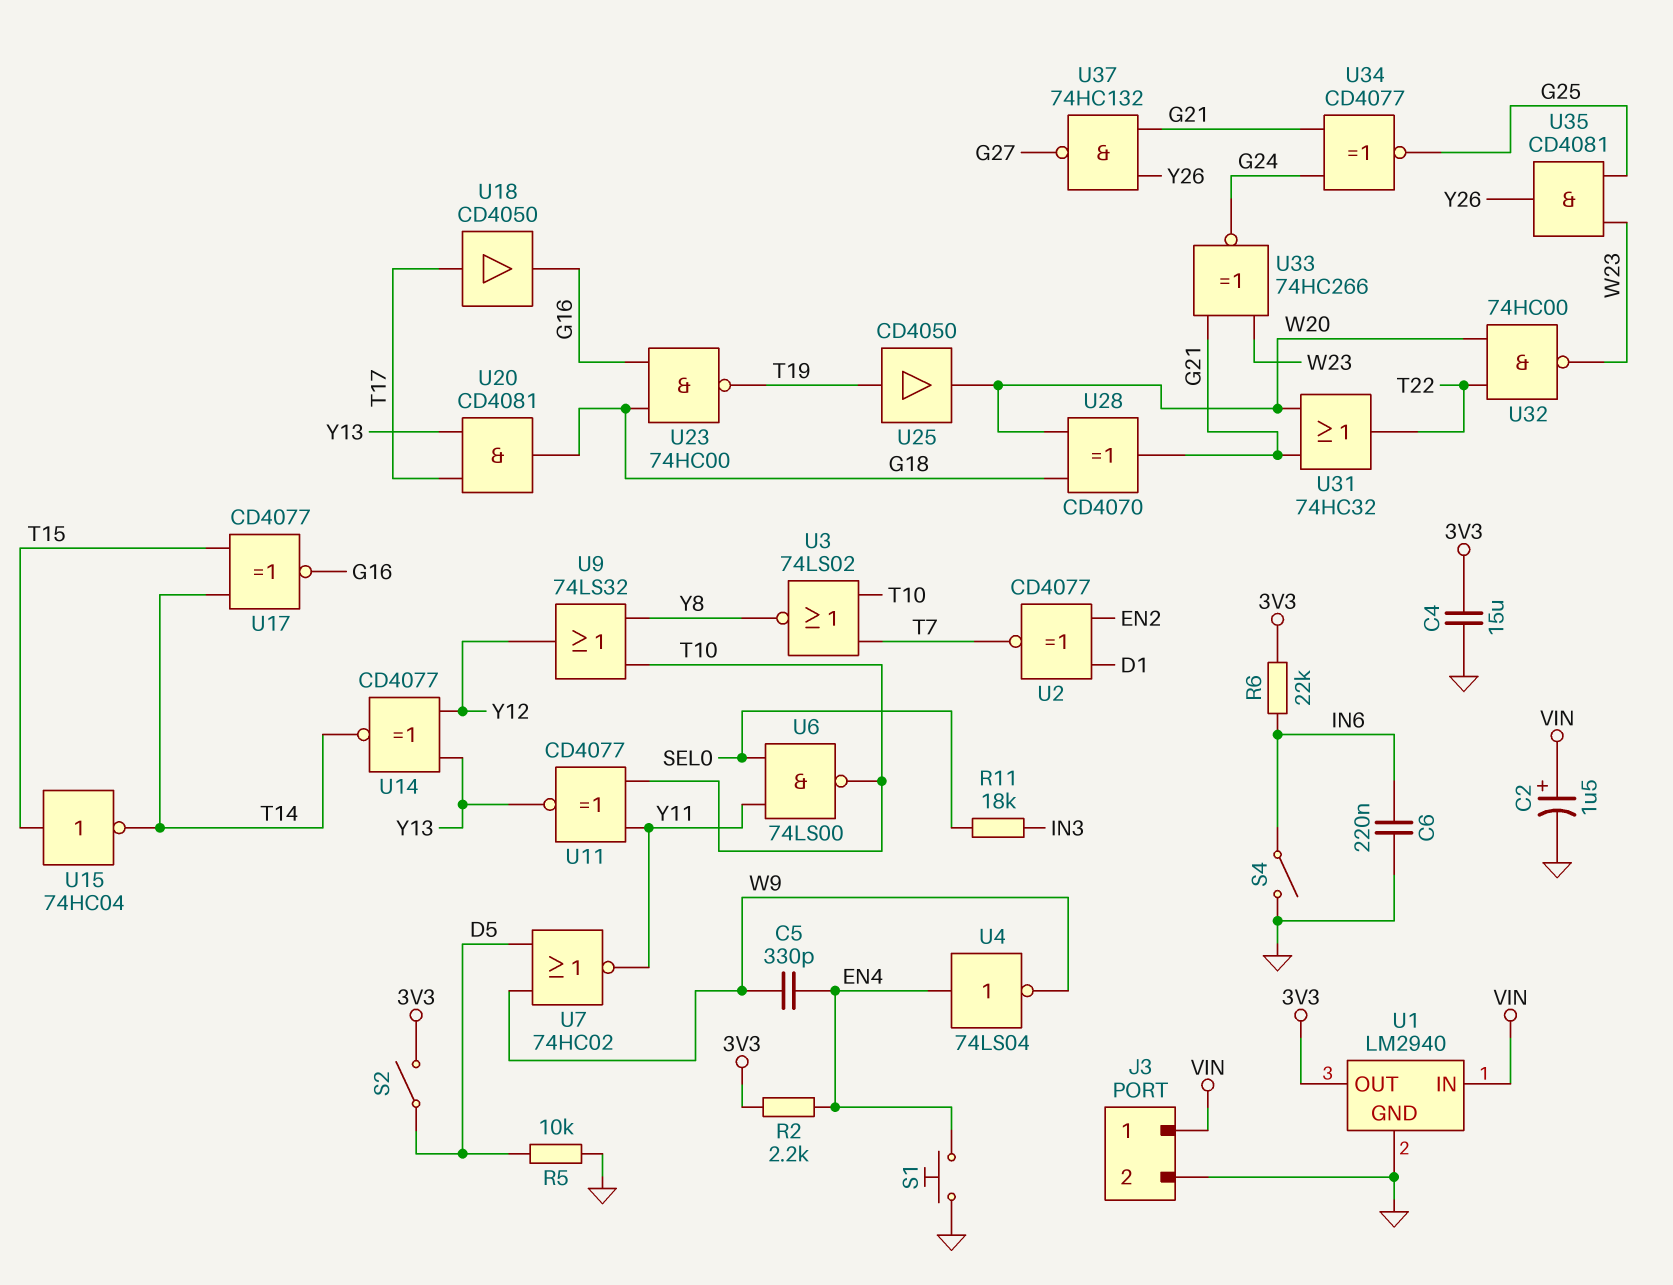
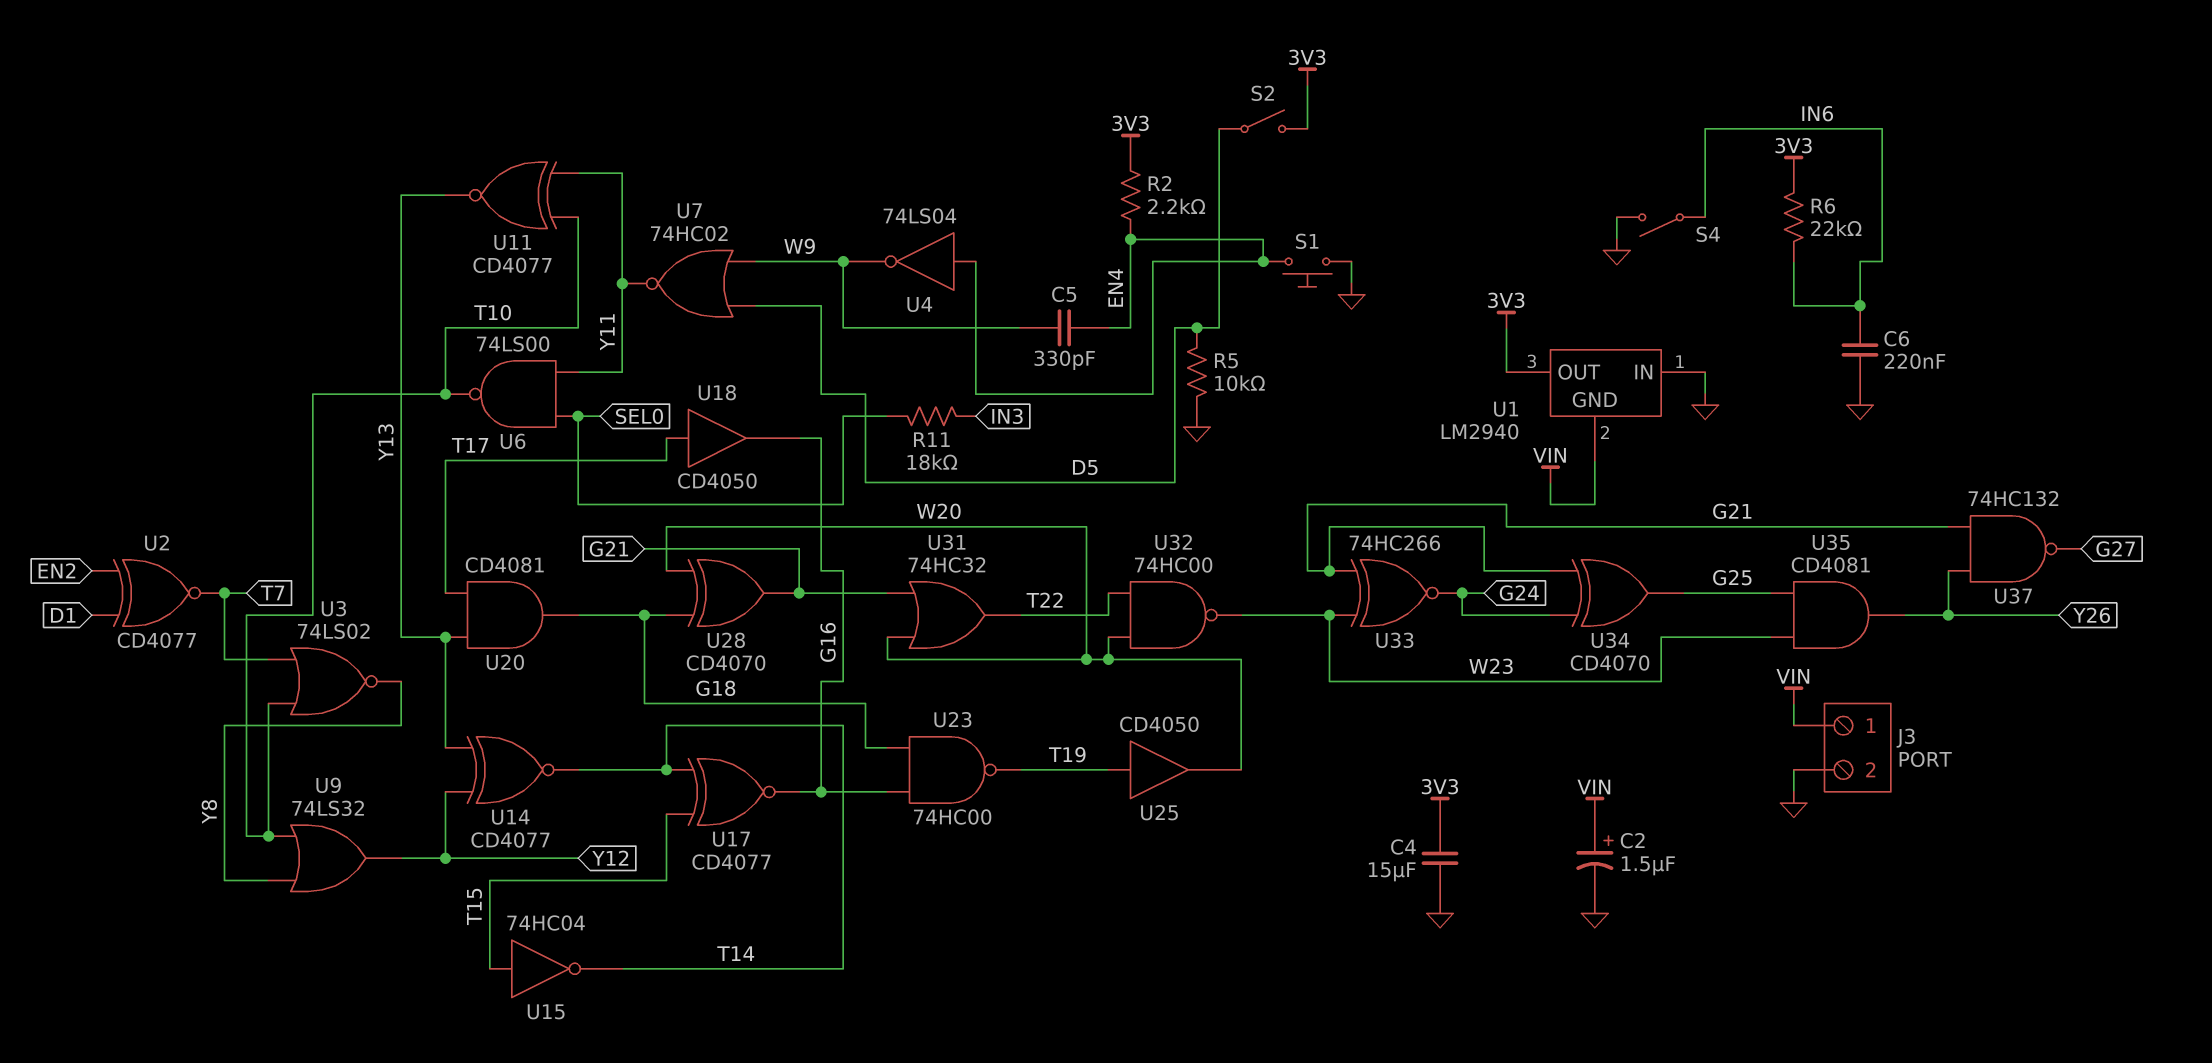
U1 pin GND: GND -> VIN
U1 pin IN: VIN -> GND
U34: XNOR CD4077 (in G21, in G24, out G25) -> XOR CD4070 (in G21, in G24, out G25)

